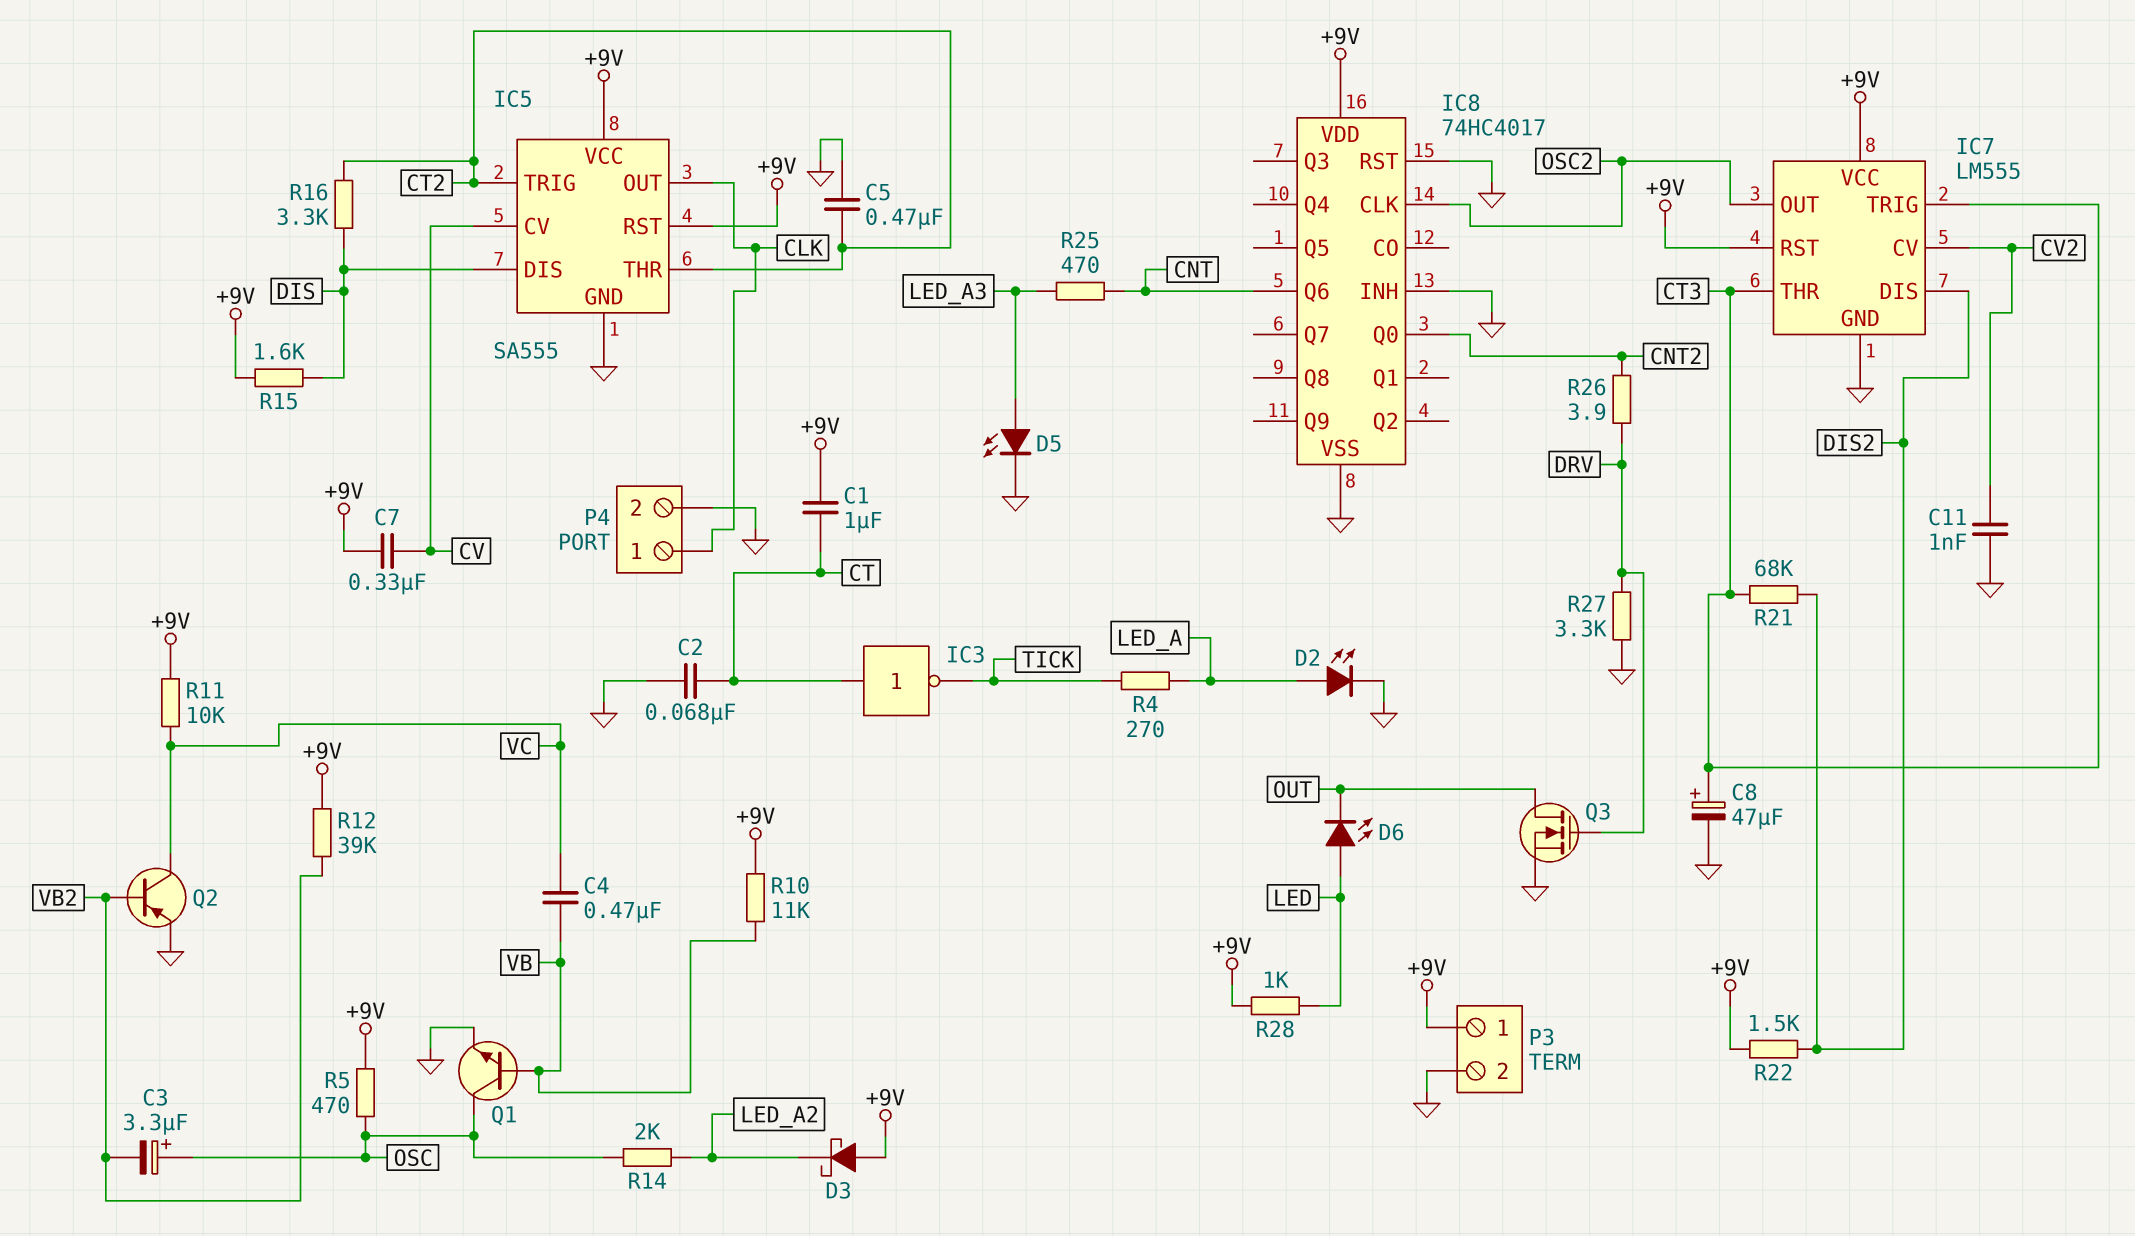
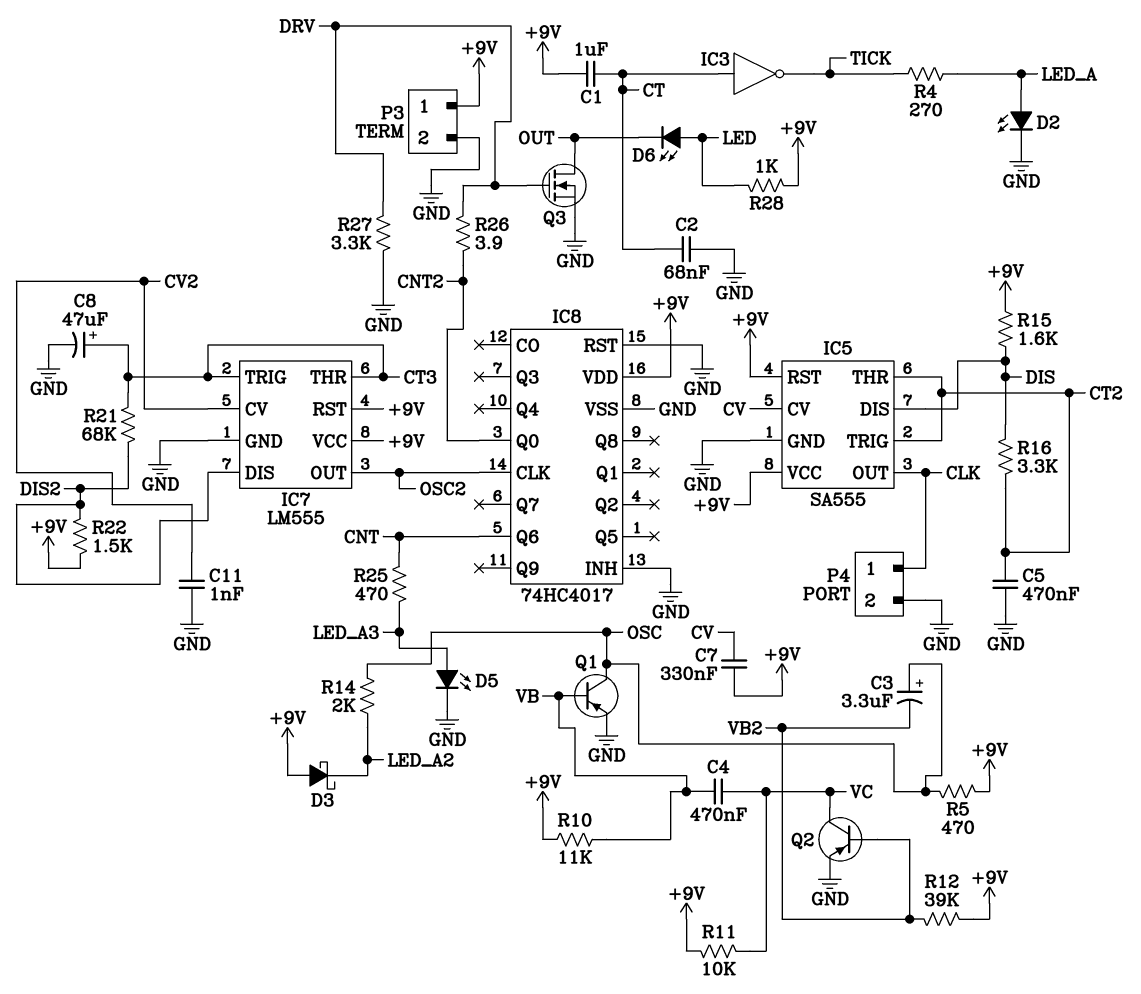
Q1: NPN (B VB, C OSC, E GND) -> PNP (B VB, C OSC, E GND)

